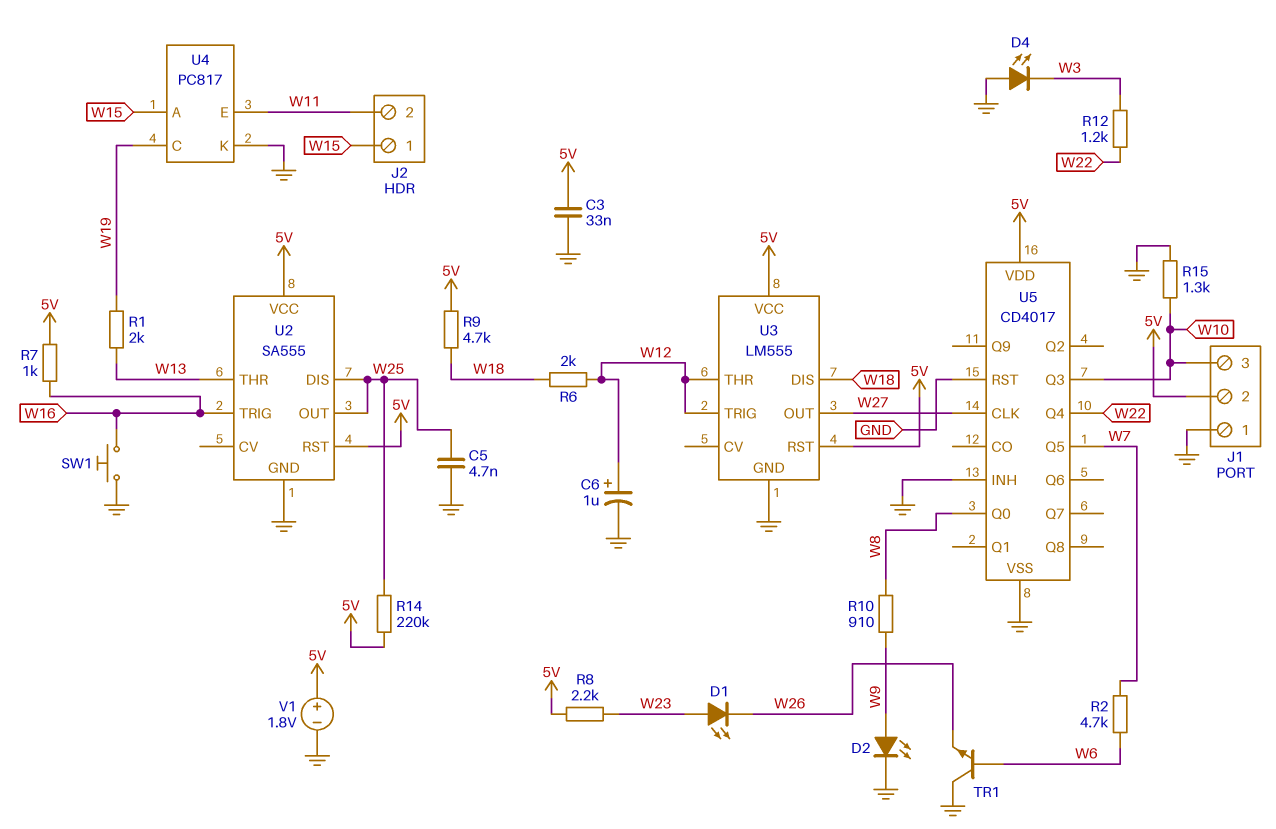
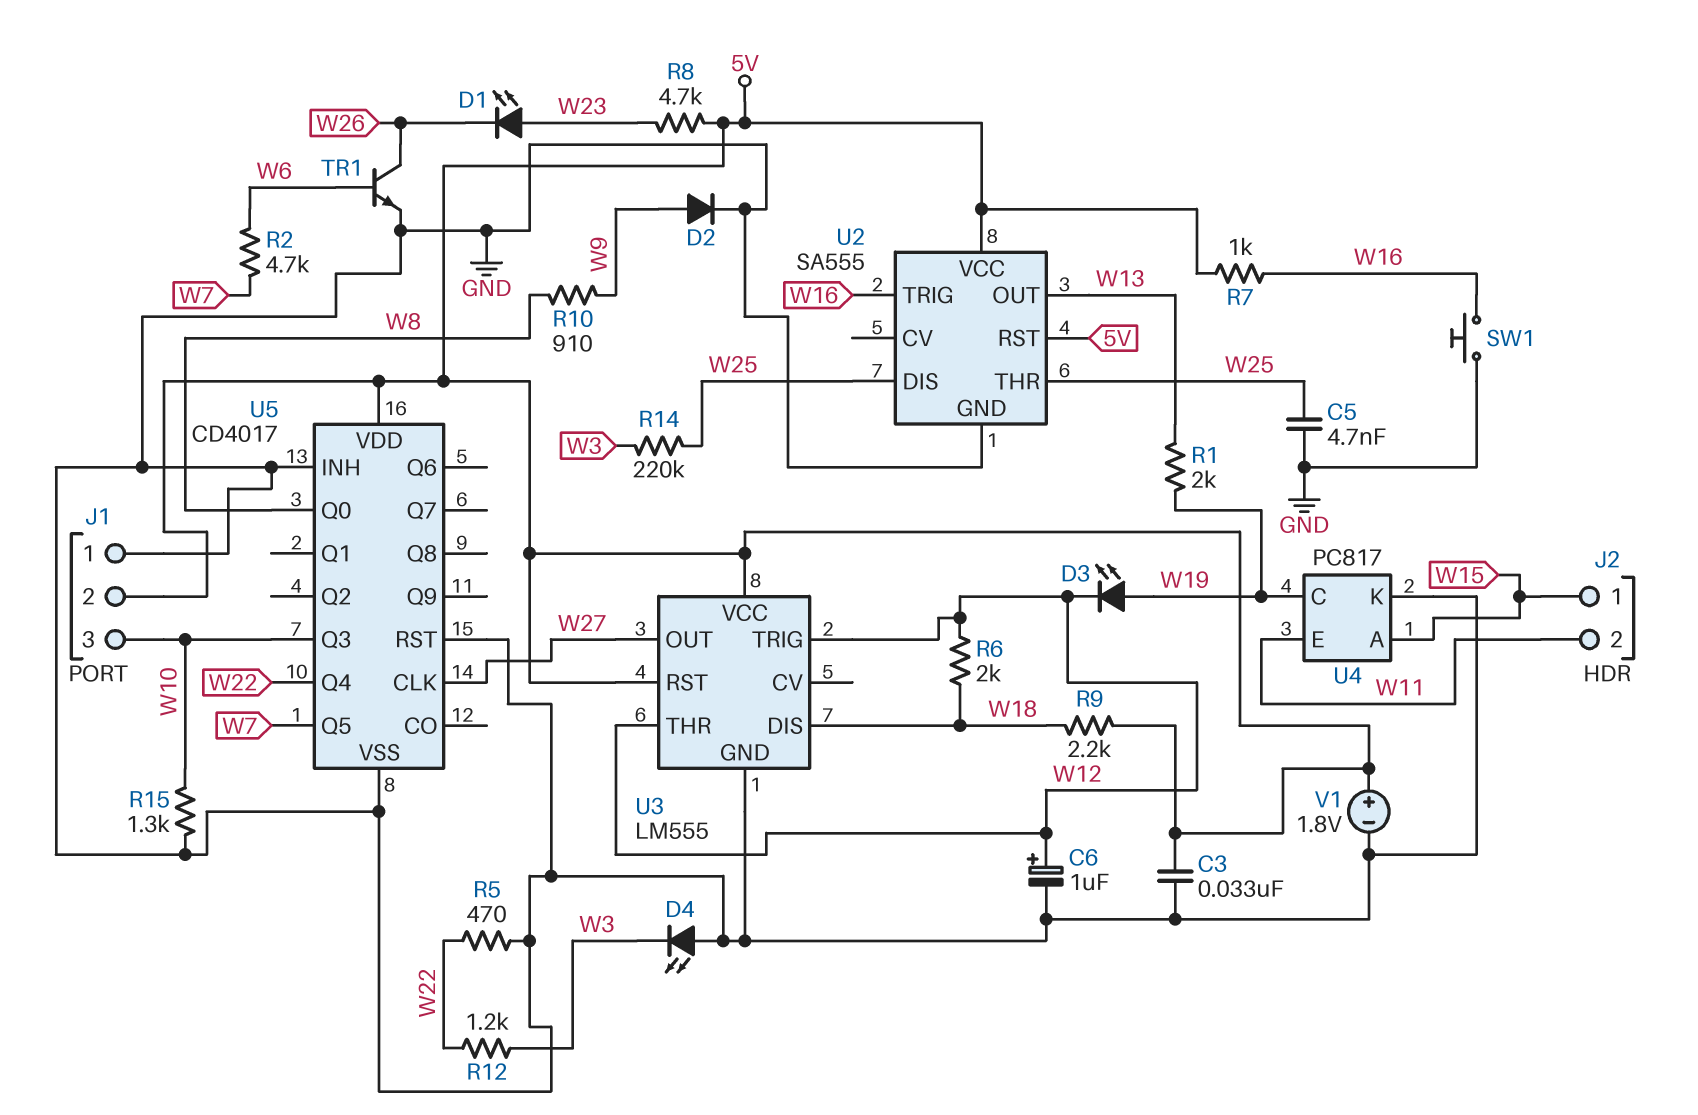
D2: LED (A W9, K GND) -> diode (A W9, K GND)
D3: none -> LED (A W19, K W12)
R5: none -> 470 (GND, W22)
R8: 2.2k (5V, W23) -> 4.7k (5V, W23)
R9: 4.7k (5V, W18) -> 2.2k (5V, W18)
R14: 220k (5V, W25) -> 220k (W3, W25)
TR1: NPN (B W6, C GND, E W26) -> NPN (B W6, C W26, E GND)
U2 pin OUT: W25 -> W13
U2 pin THR: W13 -> W25

